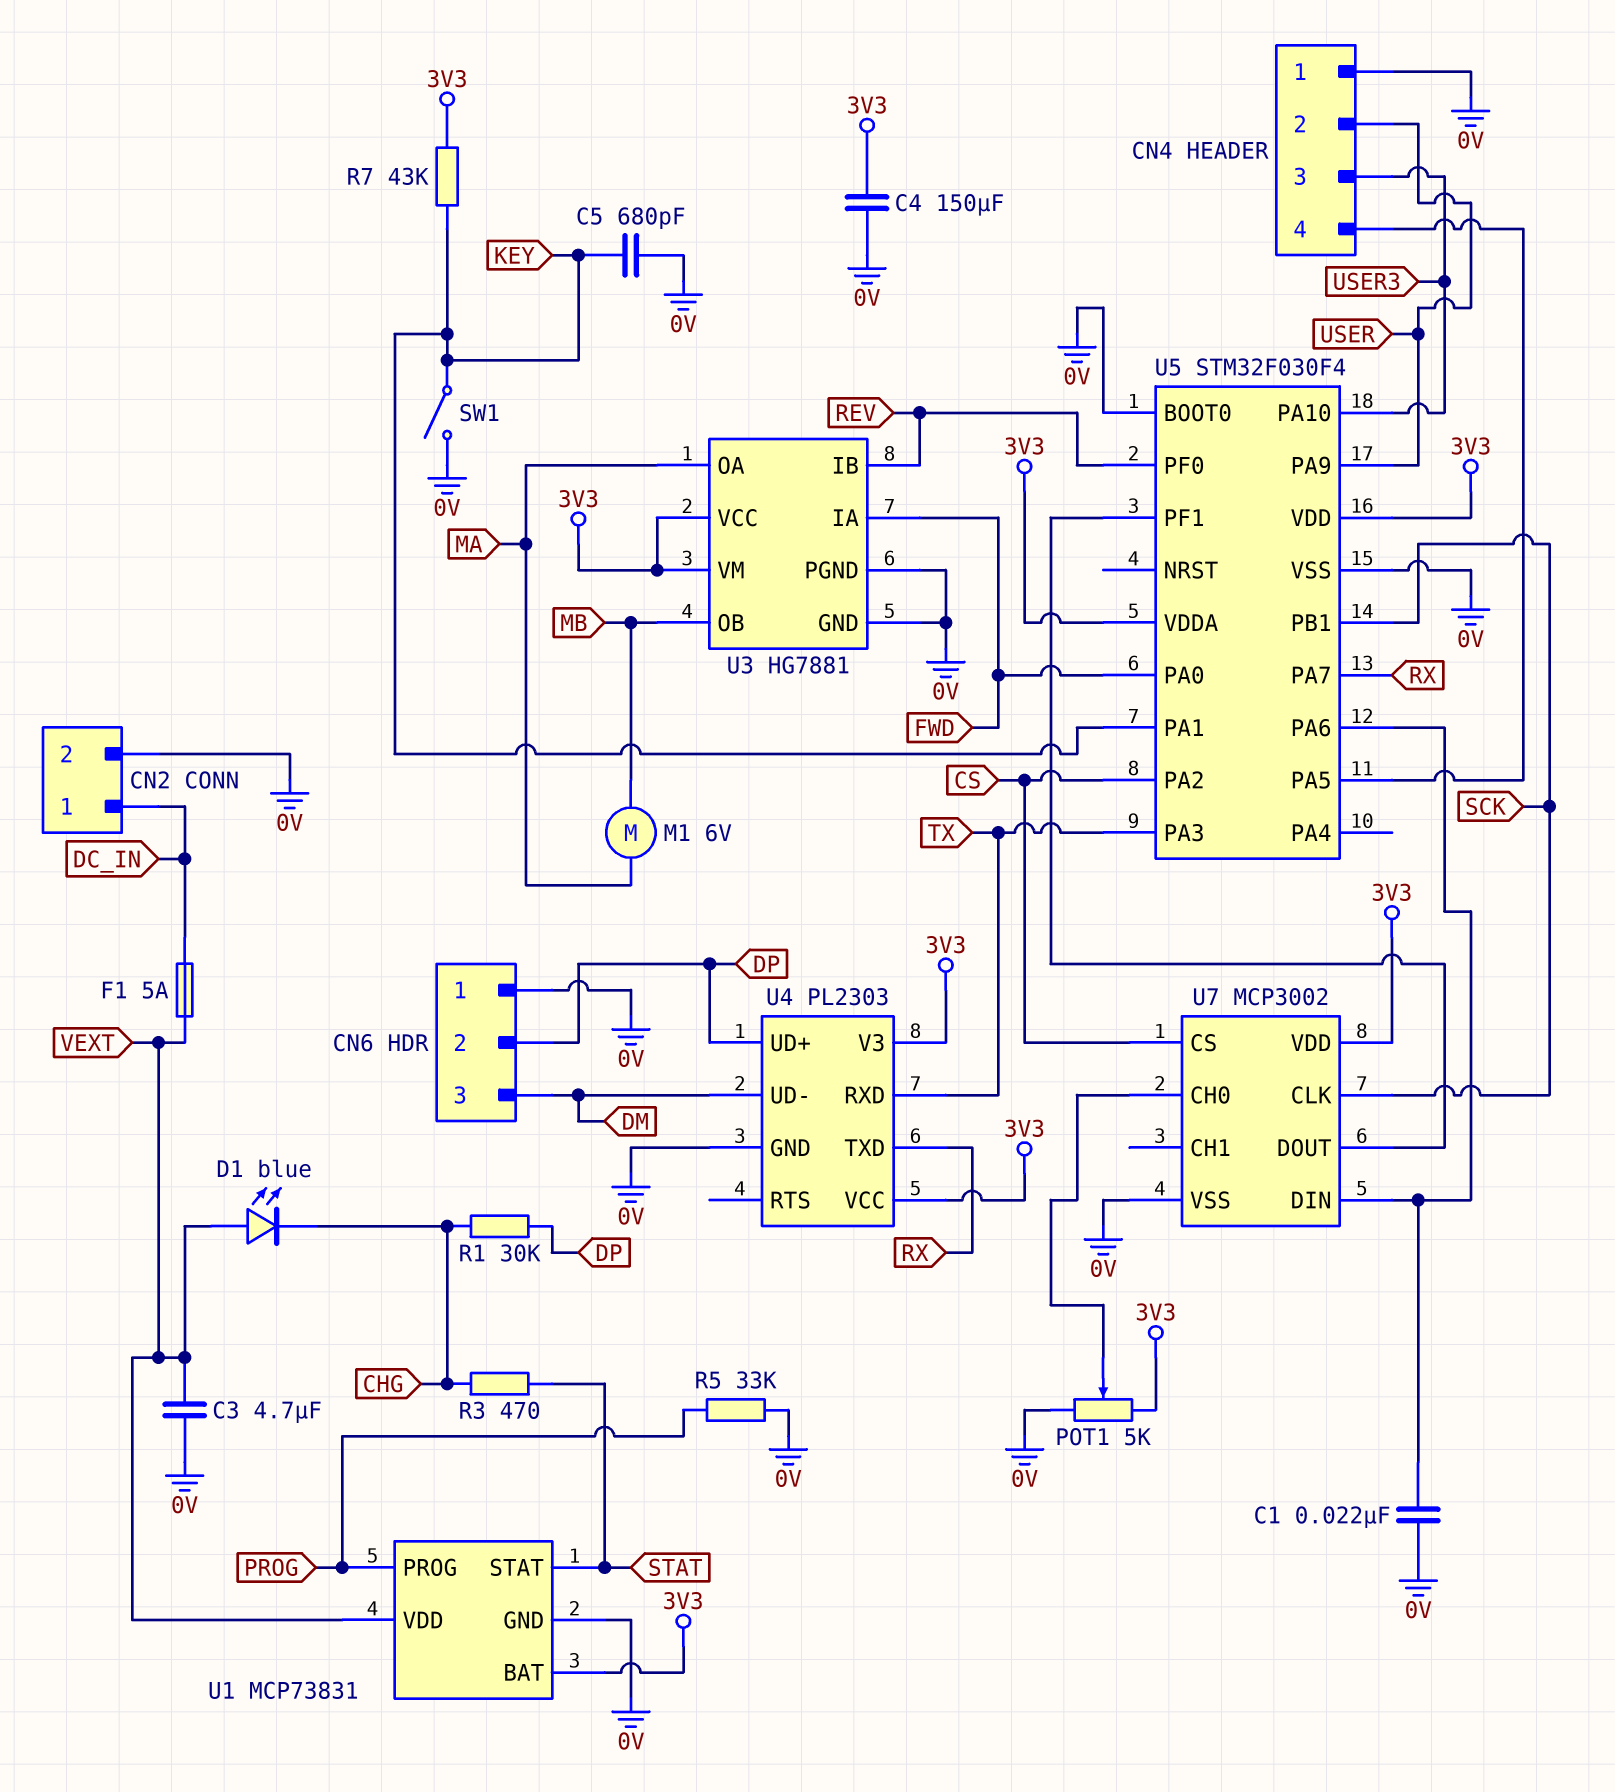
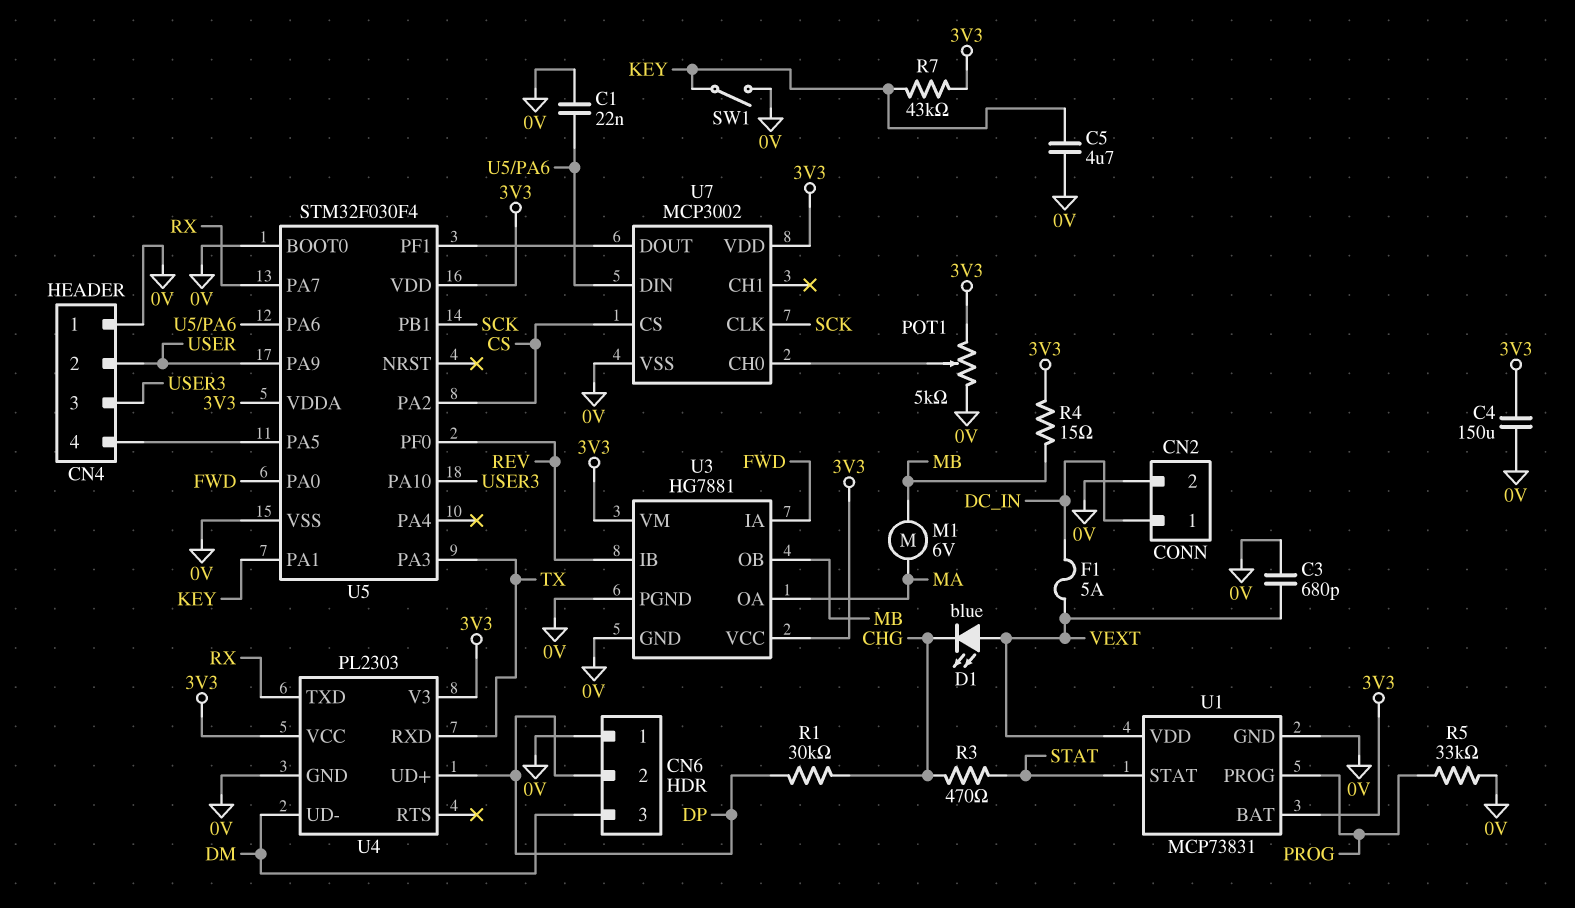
C3: 4.7uF (0V, VEXT) -> 680pF (0V, VEXT)
C5: 680pF (0V, KEY) -> 4.7uF (0V, KEY)
R4: none -> 15 (3V3, MB)

